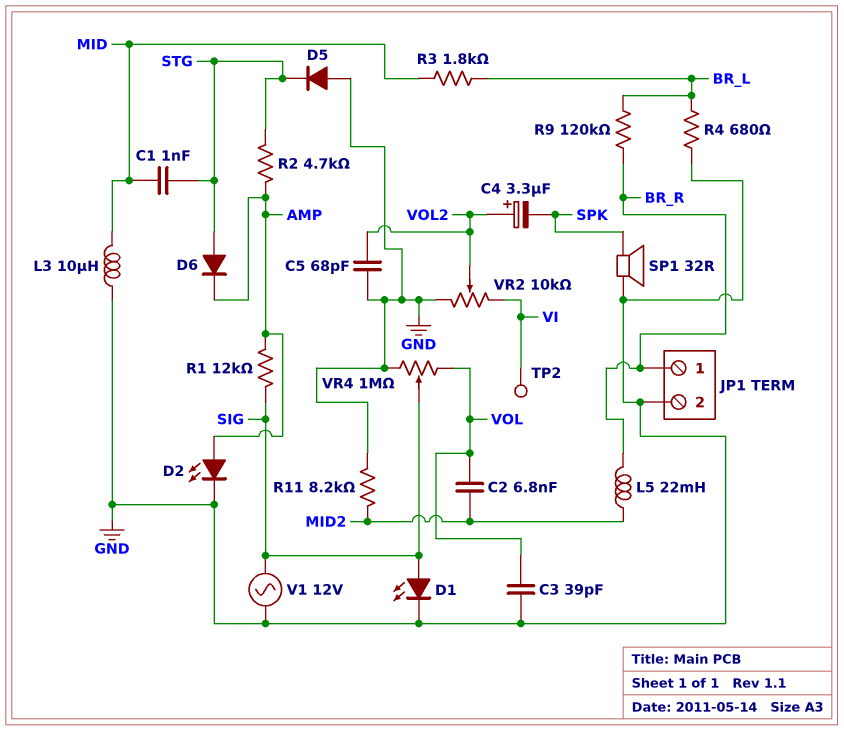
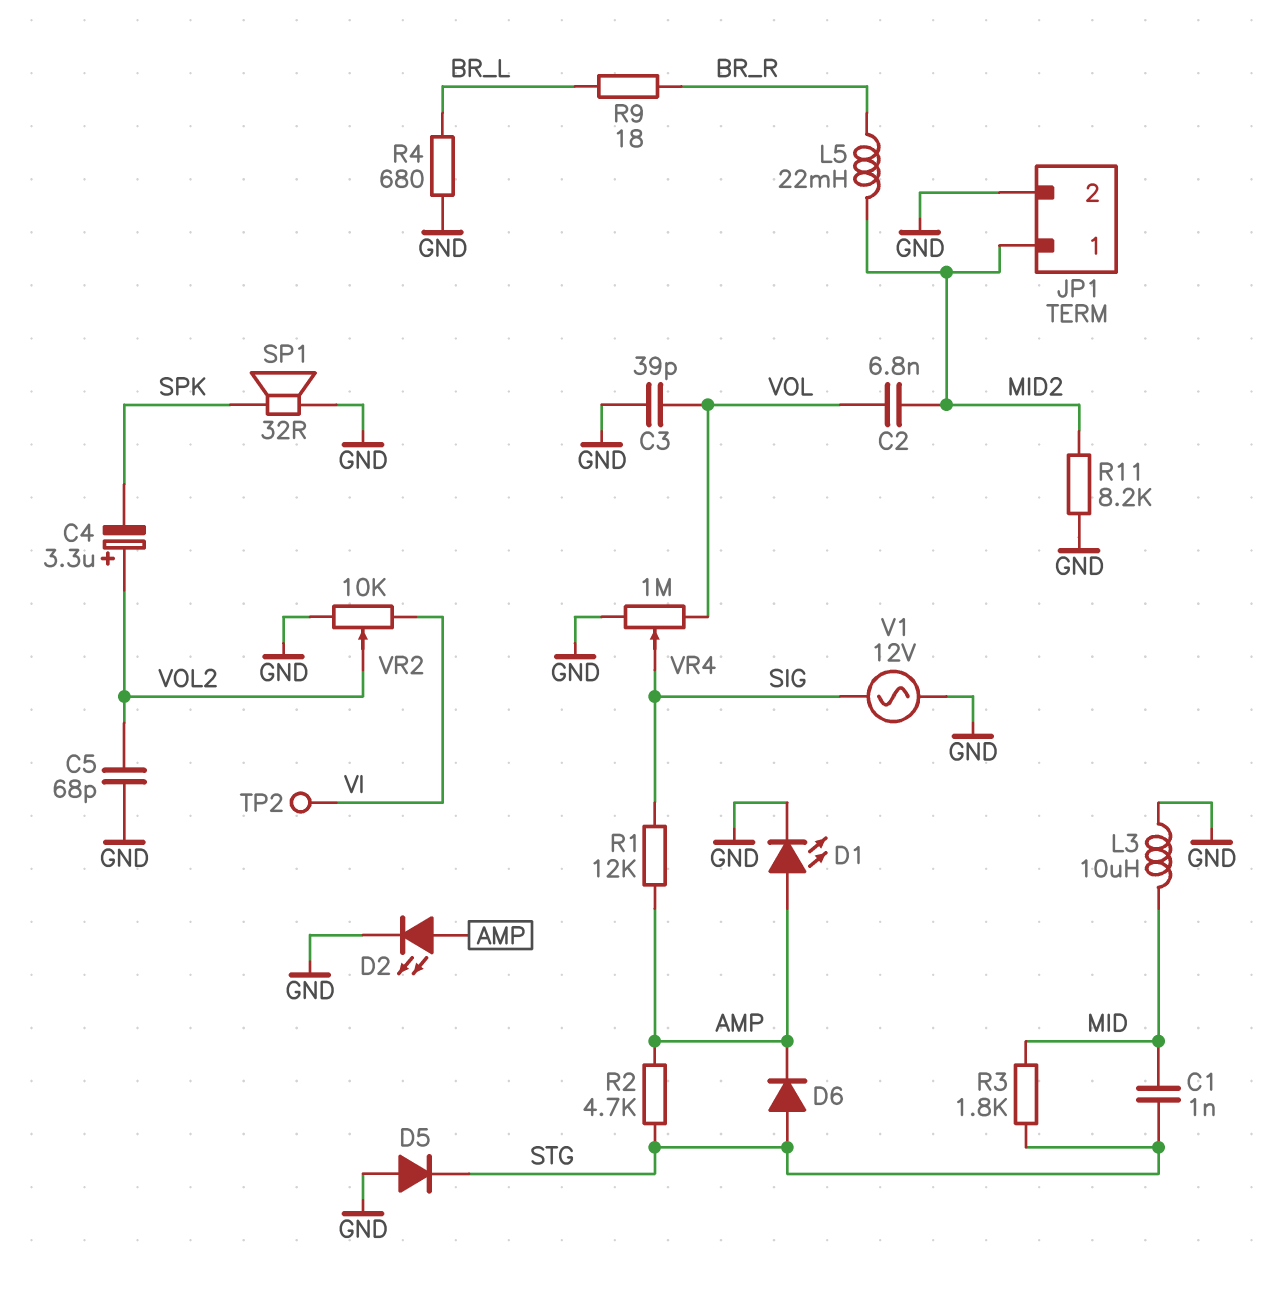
D1: LED (A SIG, K GND) -> LED (A AMP, K GND)
JP1 pin 1: BR_R -> MID2
R3: 1.8k (BR_L, MID) -> 1.8k (MID, STG)
R9: 120k (BR_L, BR_R) -> 18 (BR_L, BR_R)

